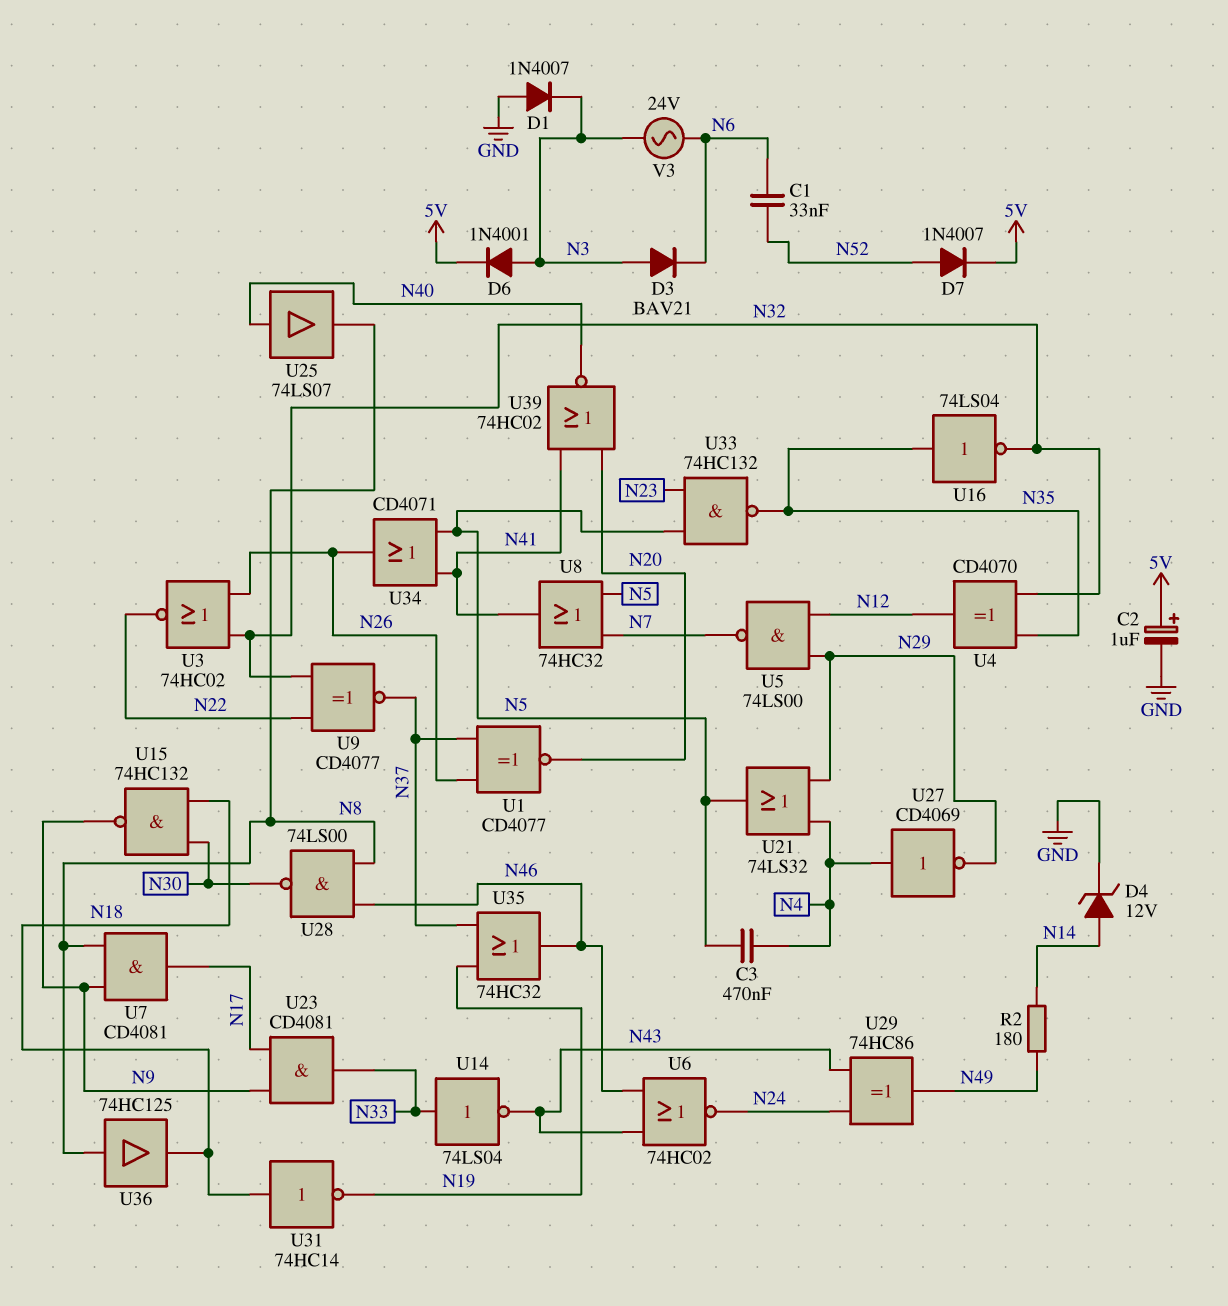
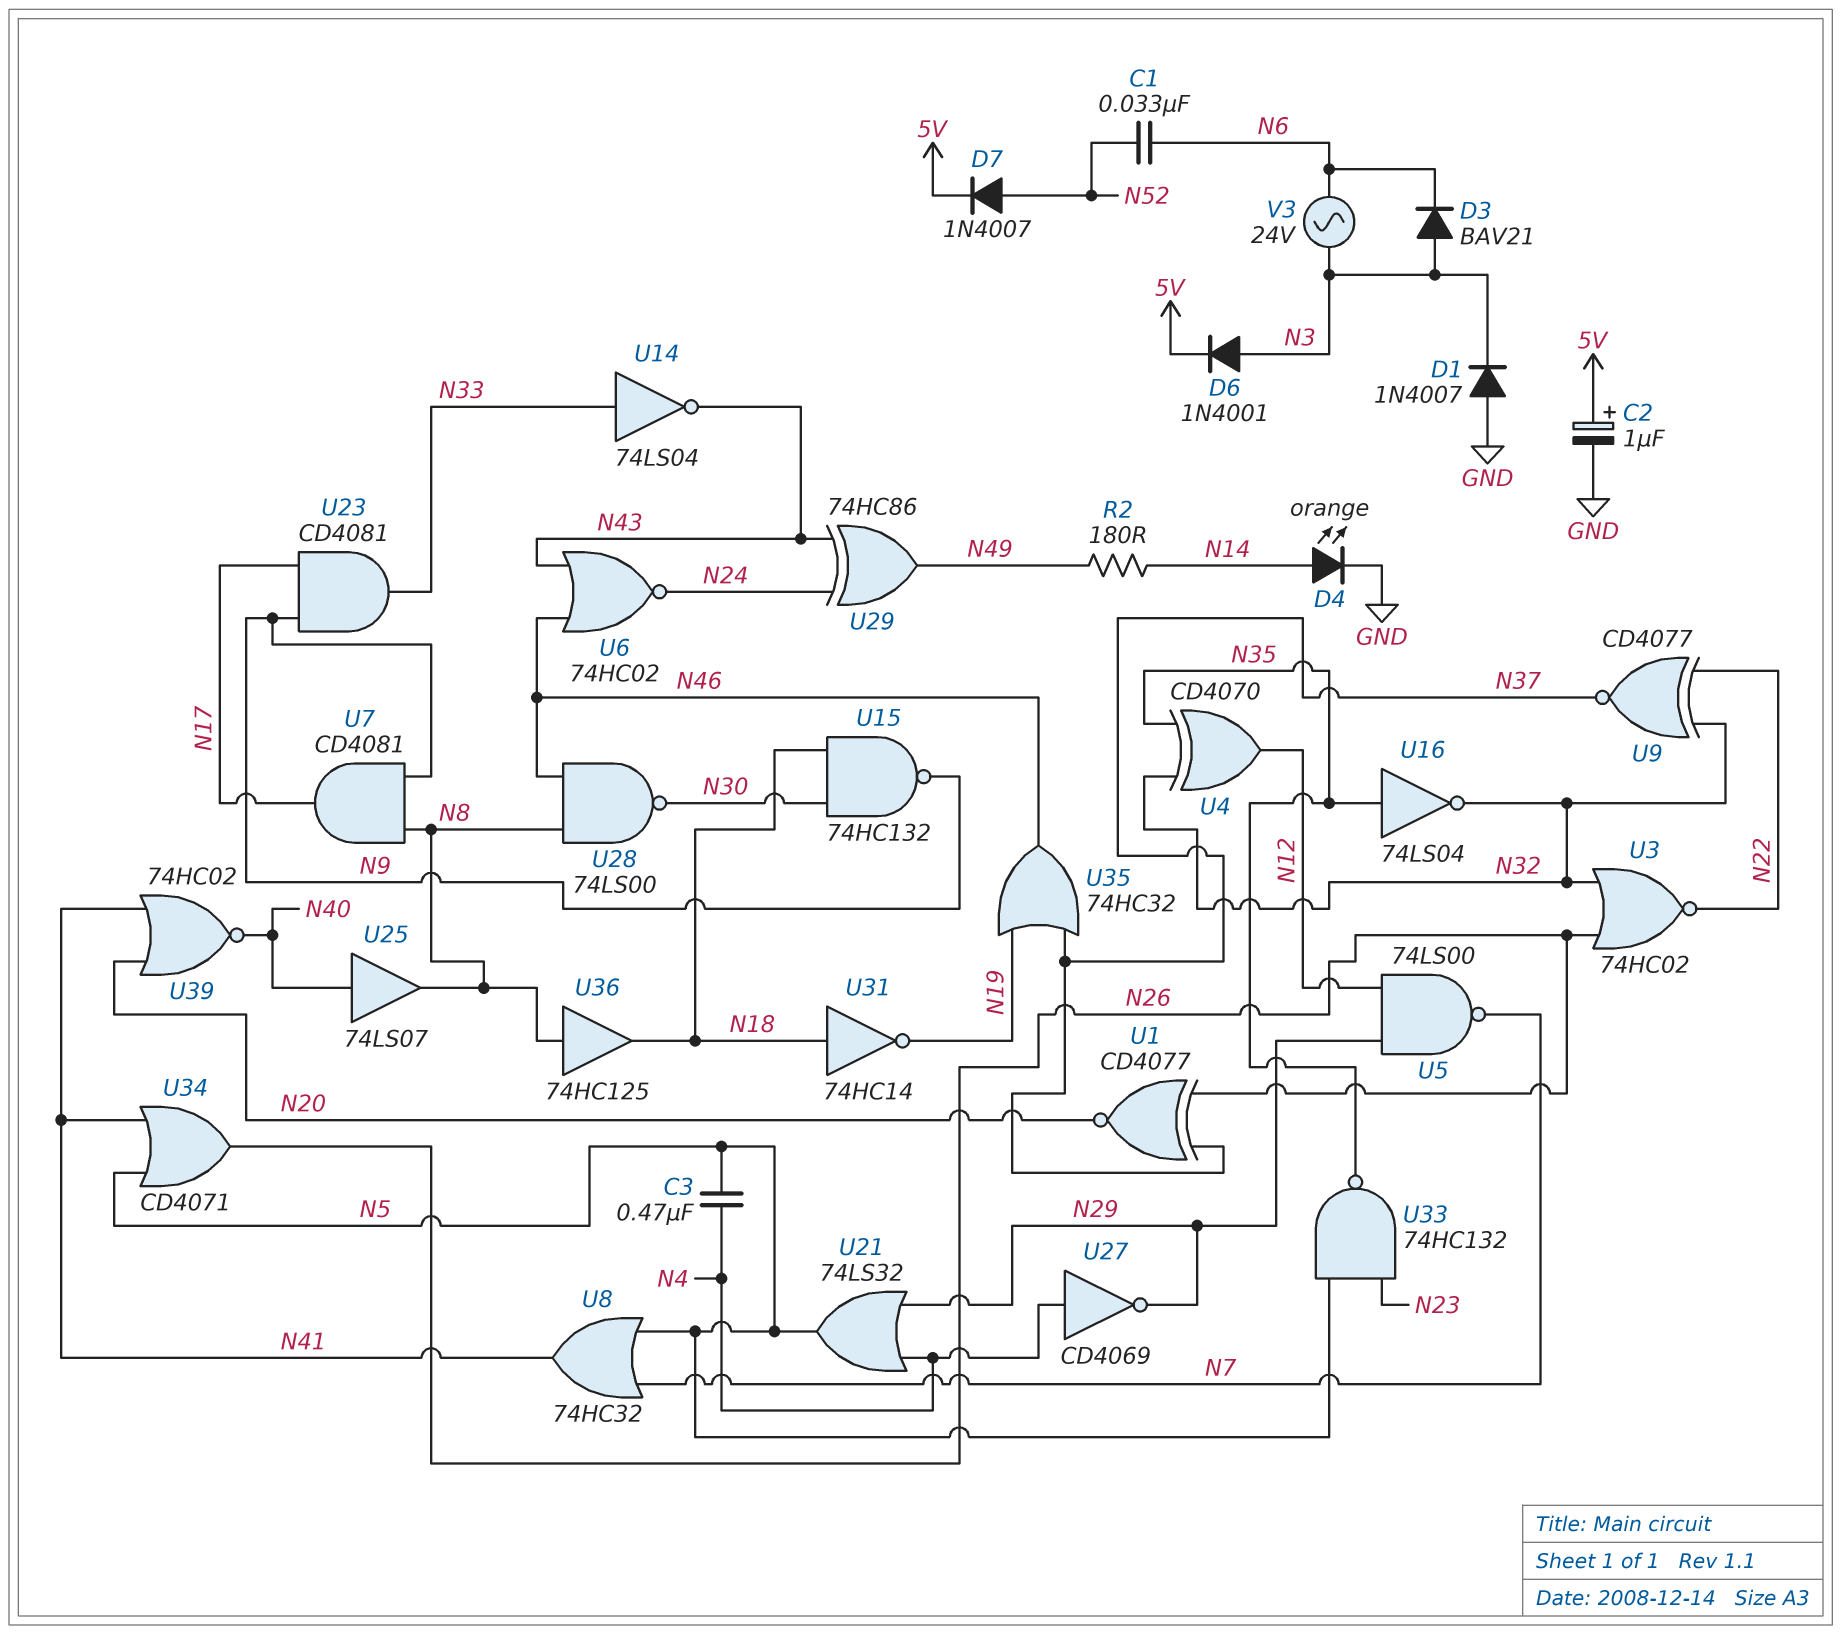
D4: zener 12V (A N14, K GND) -> LED orange (A N14, K GND)

